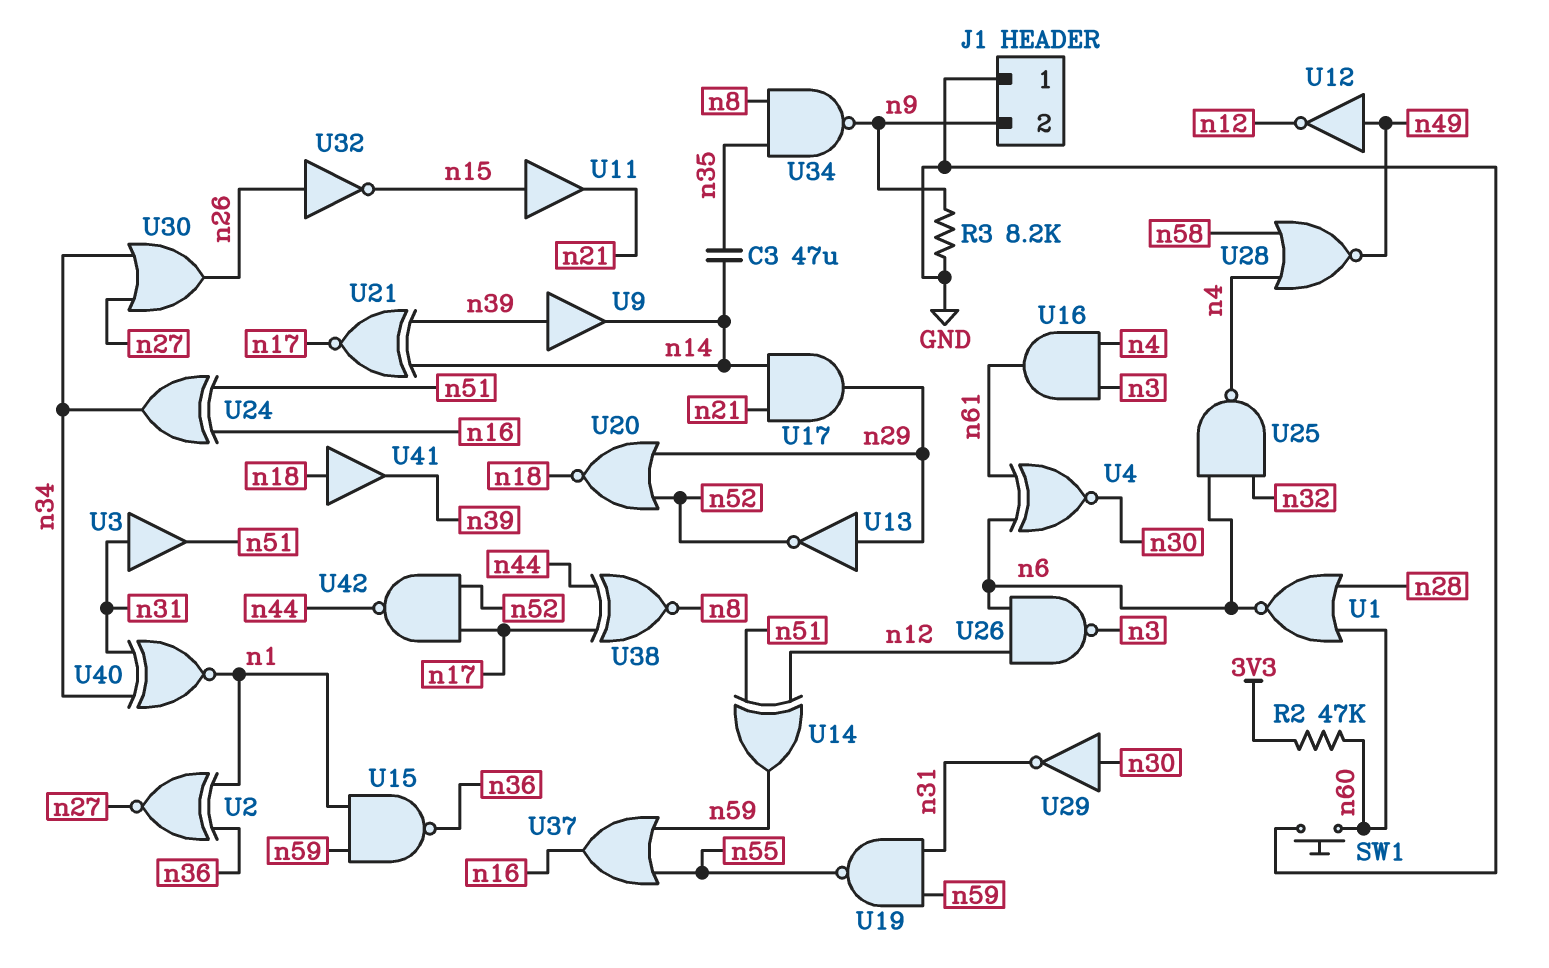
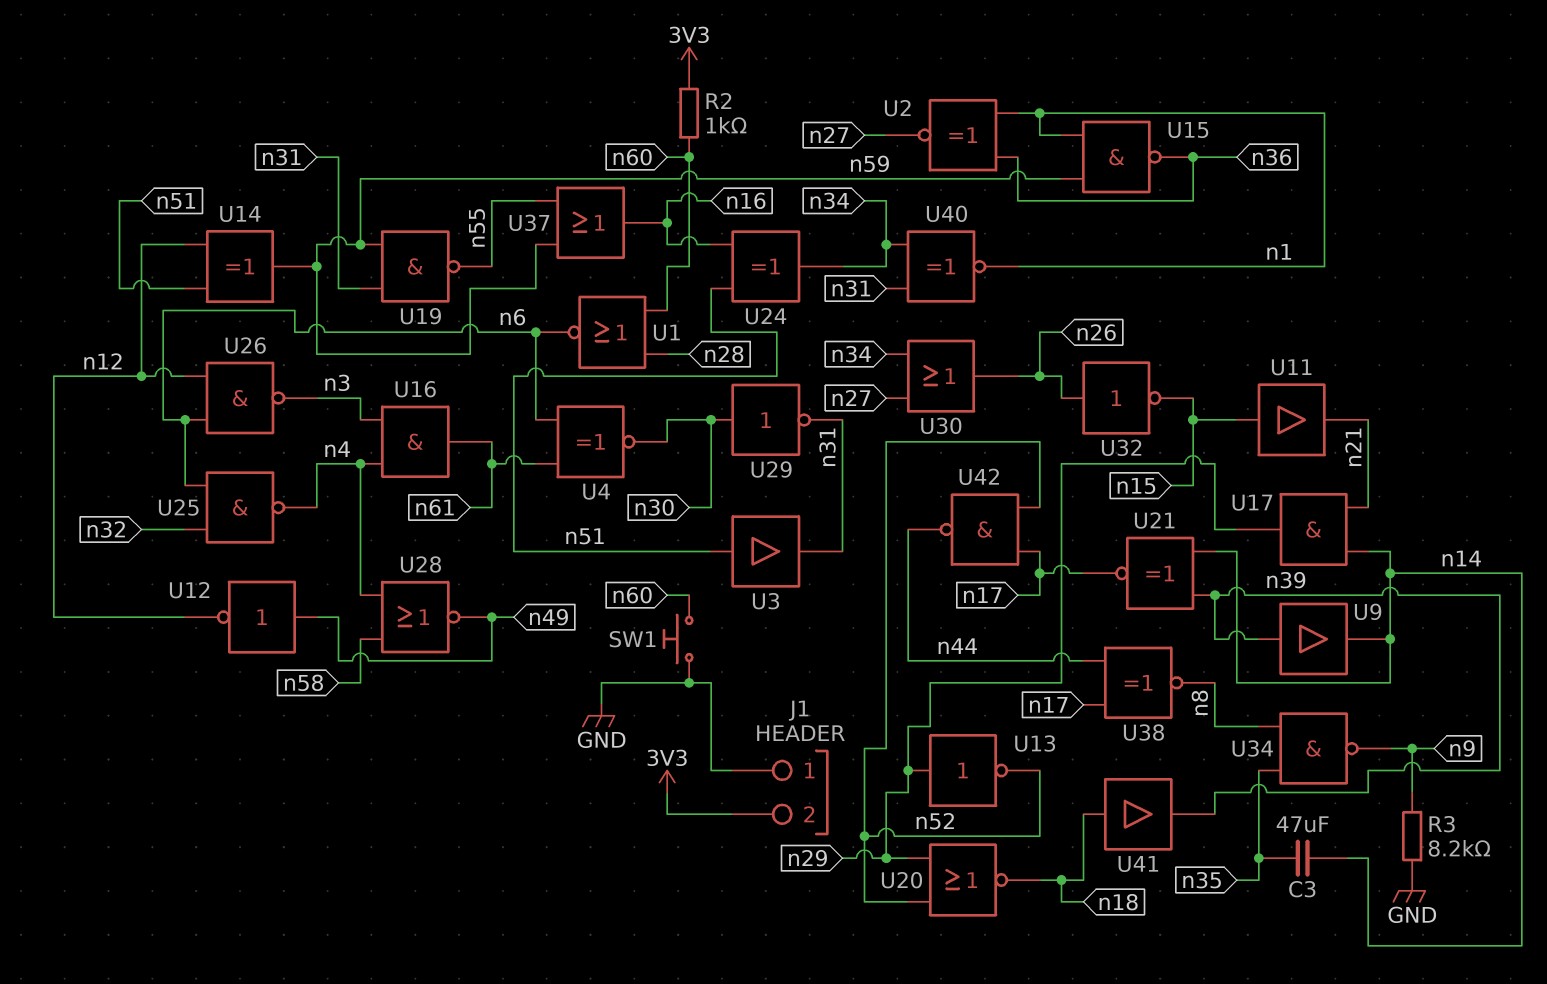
J1 pin 2: n9 -> 3V3
R2: 47k (3V3, n60) -> 1k (3V3, n60)
U3: buffer (in n31, out n51) -> buffer (in n51, out n31)

